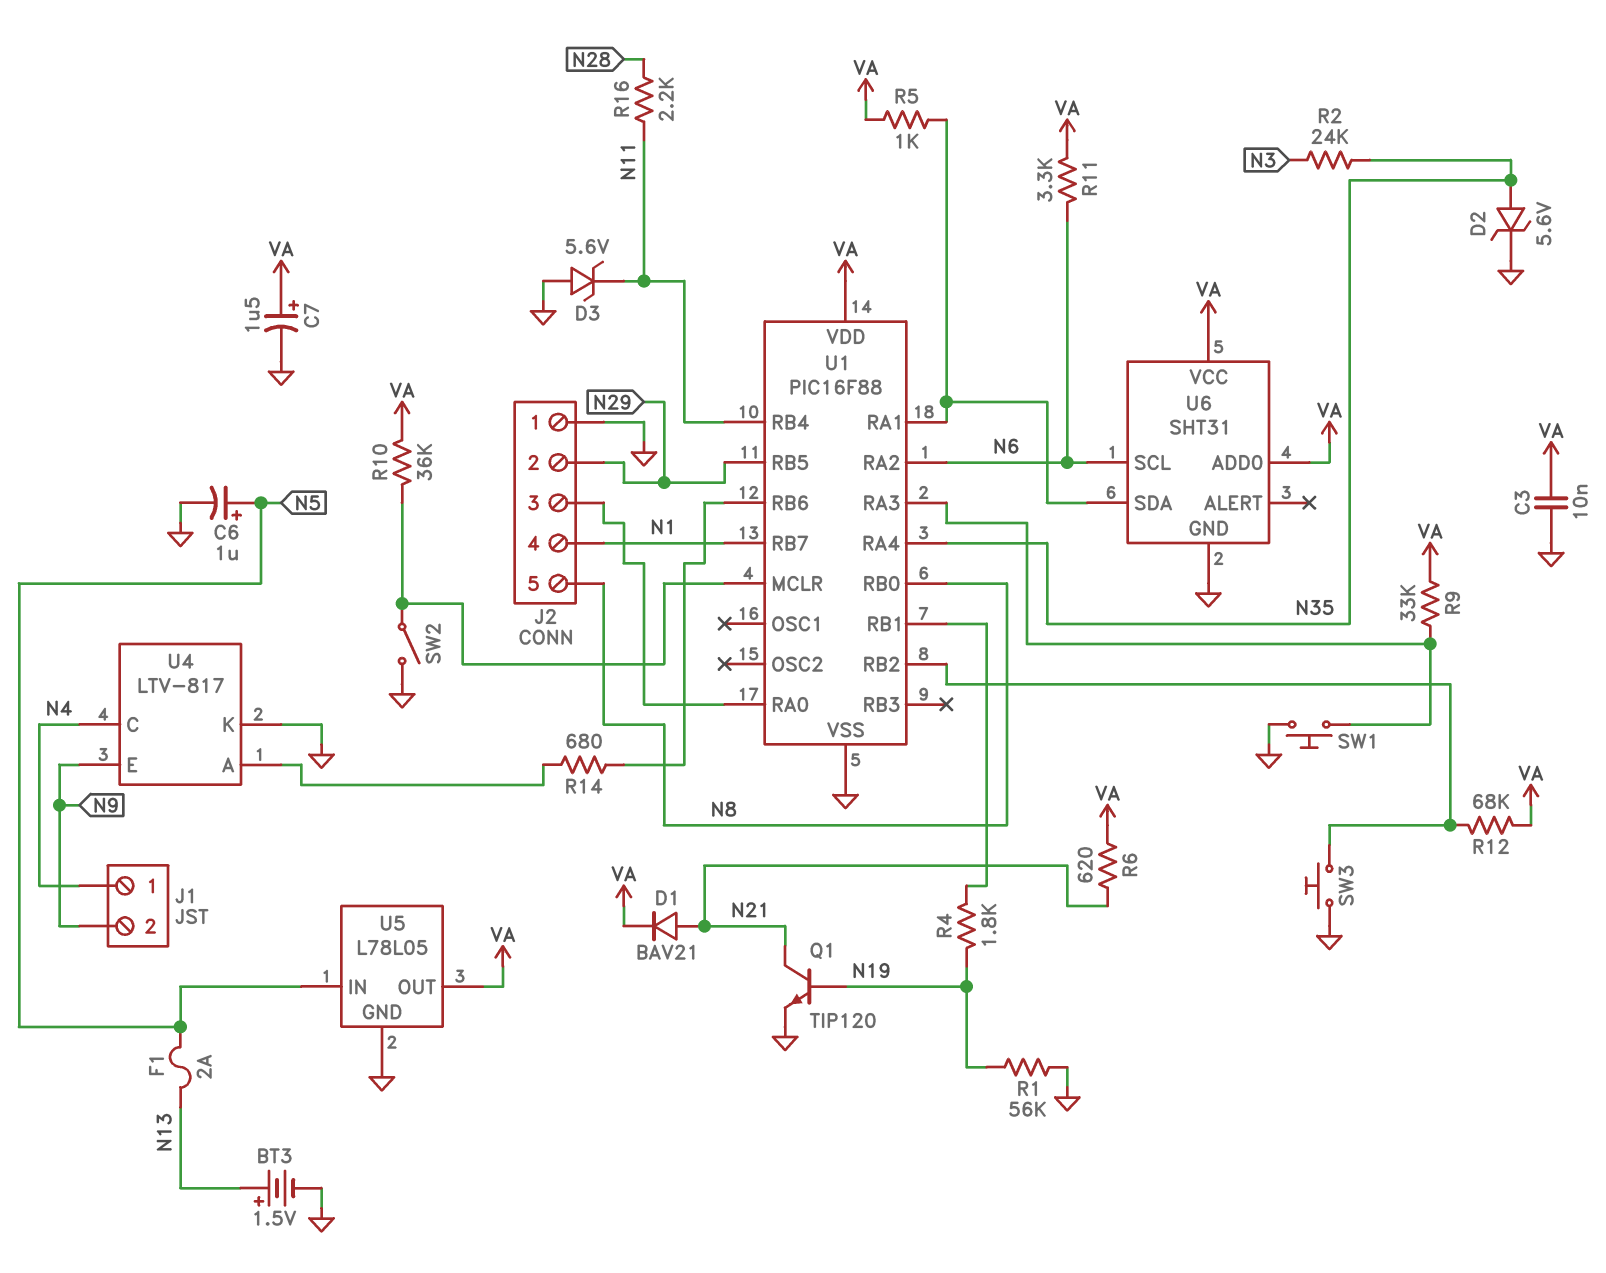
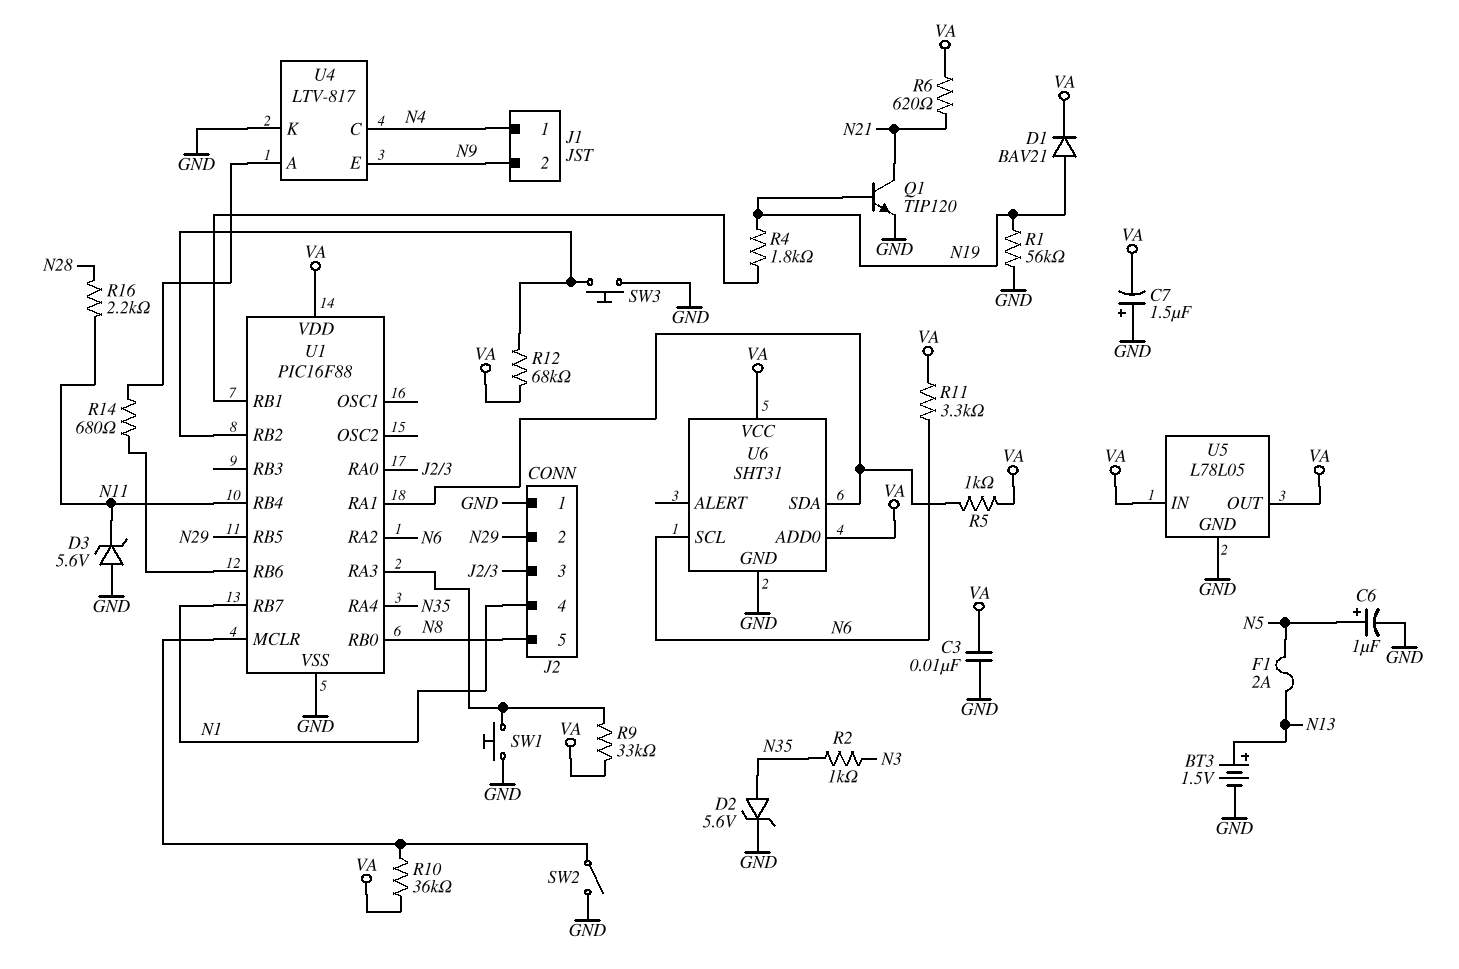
C7: 1.5uF (plus VA, minus GND) -> 1.5uF (plus GND, minus VA)
D1: diode BAV21 (A N21, K VA) -> diode BAV21 (A N19, K VA)
R2: 24k (N3, N35) -> 1k (N3, N35)
U5 pin IN: N5 -> VA

